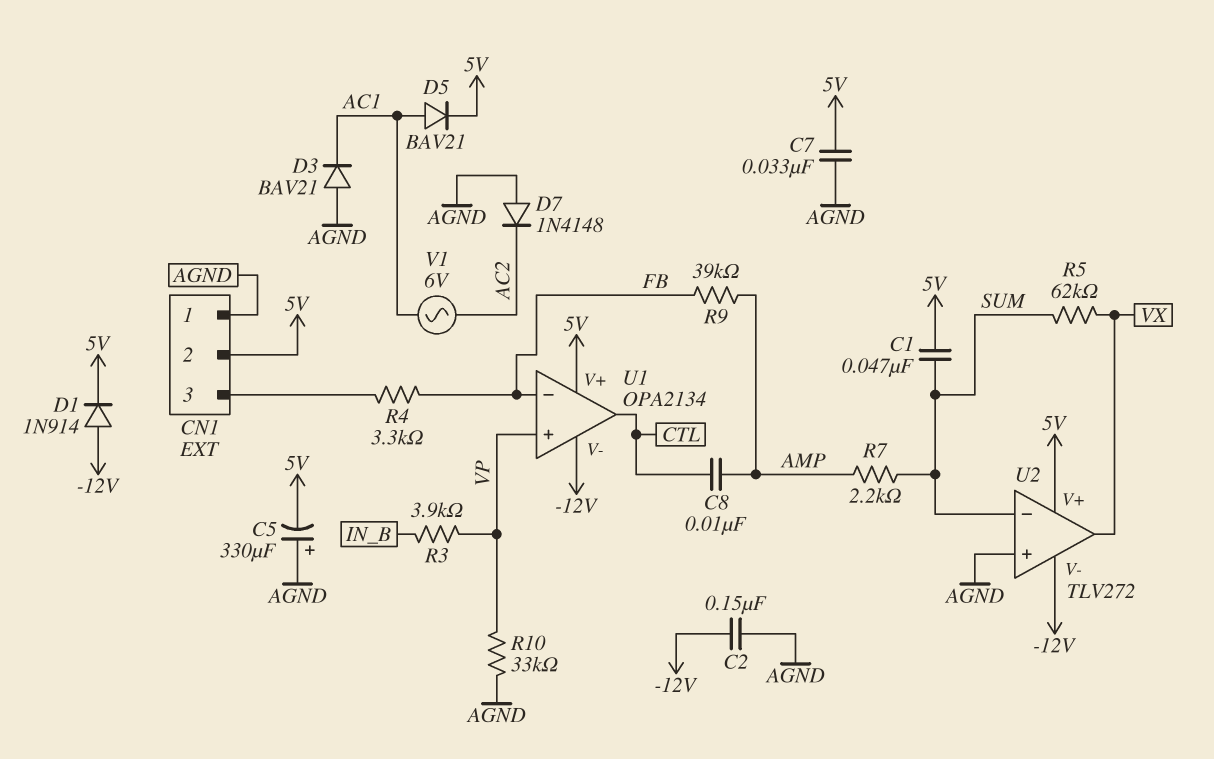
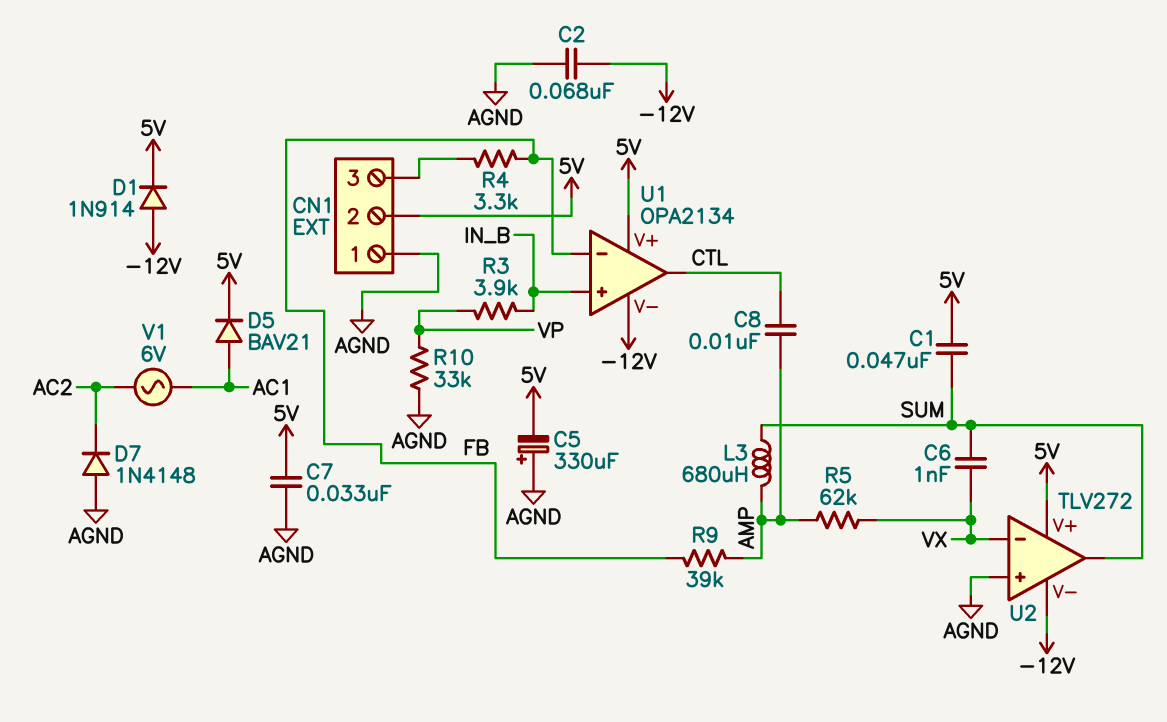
C2: 150nF (-12V, AGND) -> 68nF (-12V, AGND)
C6: none -> 1nF (SUM, VX)
D3: diode BAV21 (A AGND, K AC1) -> none
L3: none -> 680uH (AMP, SUM)
R5: 62k (SUM, VX) -> 62k (AMP, VX)
R7: 2.2k (AMP, SUM) -> none
U1 pin in+: VP -> IN_B
U2 pin in-: SUM -> VX
U2 pin out: VX -> SUM

